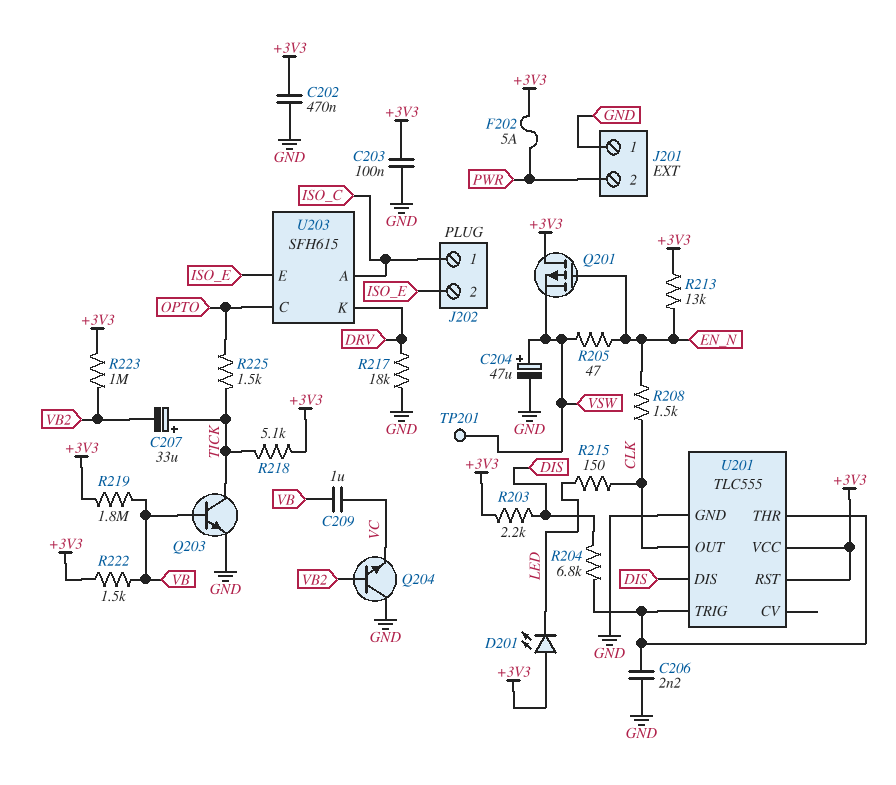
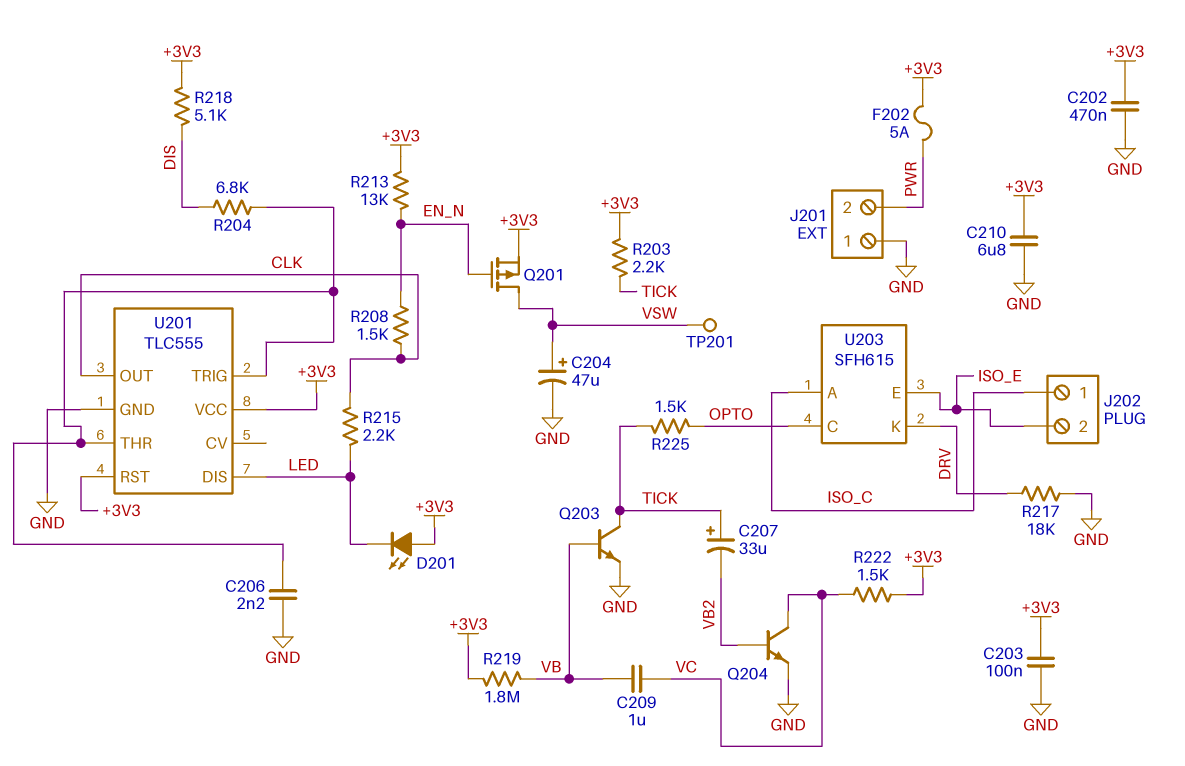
C210: none -> 6.8uF (+3V3, GND)
Q201: PMOS (G EN_N, D +3V3, S VSW) -> PMOS (G EN_N, D VSW, S +3V3)
Q204: NPN (B VB2, C GND, E VC) -> NPN (B VB2, C VC, E GND)
R203: 2.2k (+3V3, DIS) -> 2.2k (+3V3, TICK)
R205: 47 (EN_N, VSW) -> none
R215: 150 (CLK, LED) -> 2.2k (CLK, LED)
R218: 5.1k (+3V3, TICK) -> 5.1k (+3V3, DIS)
R222: 1.5k (+3V3, VB) -> 1.5k (+3V3, VC)
R223: 1M (+3V3, VB2) -> none
U201 pin DIS: DIS -> LED

